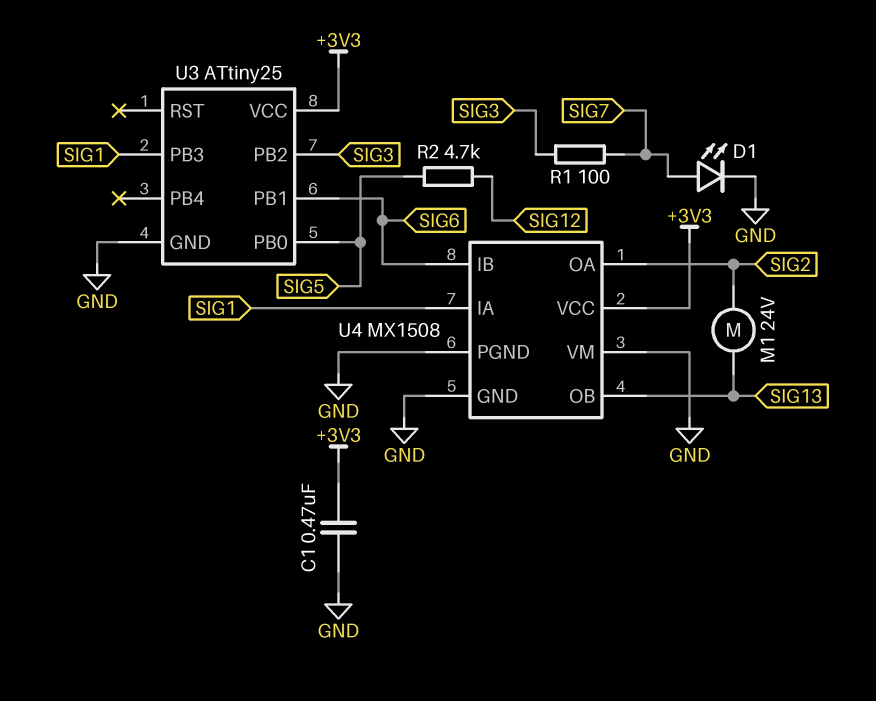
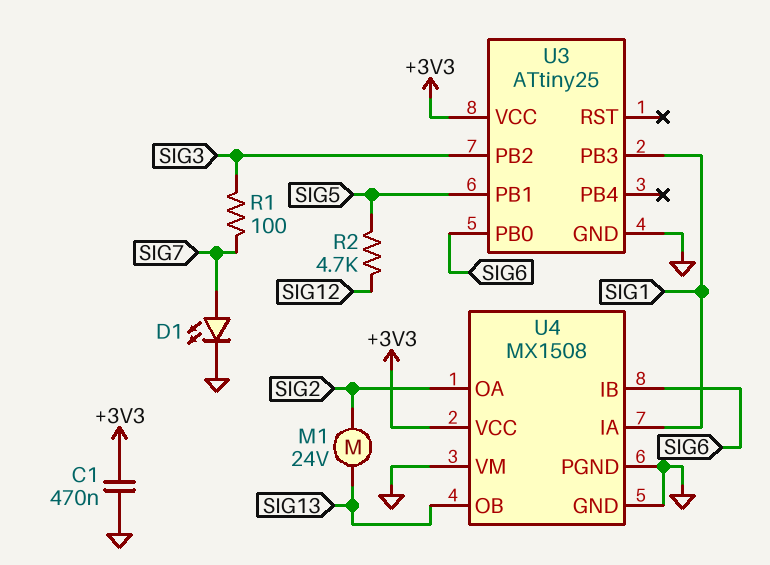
U3 pin PB0: SIG5 -> SIG6
U3 pin PB1: SIG6 -> SIG5

